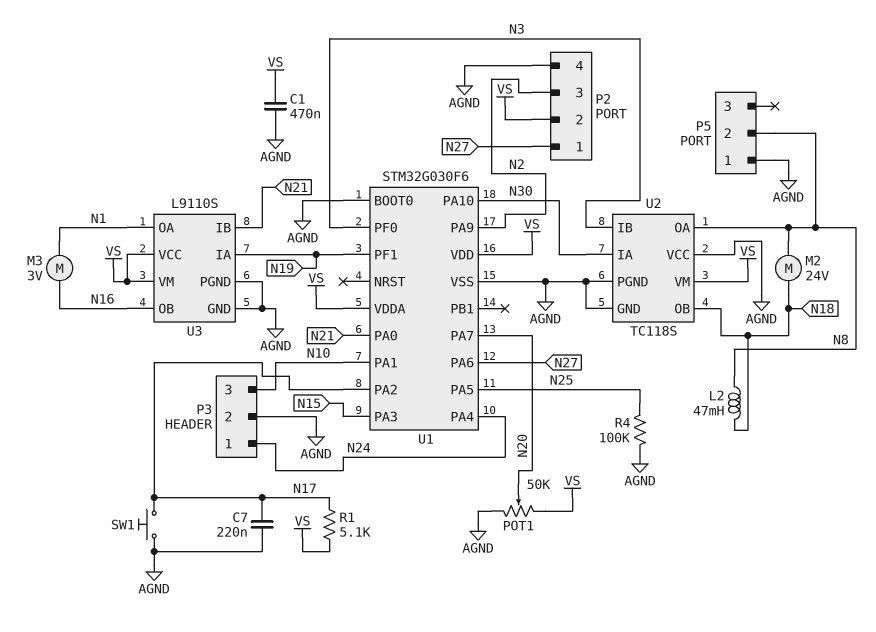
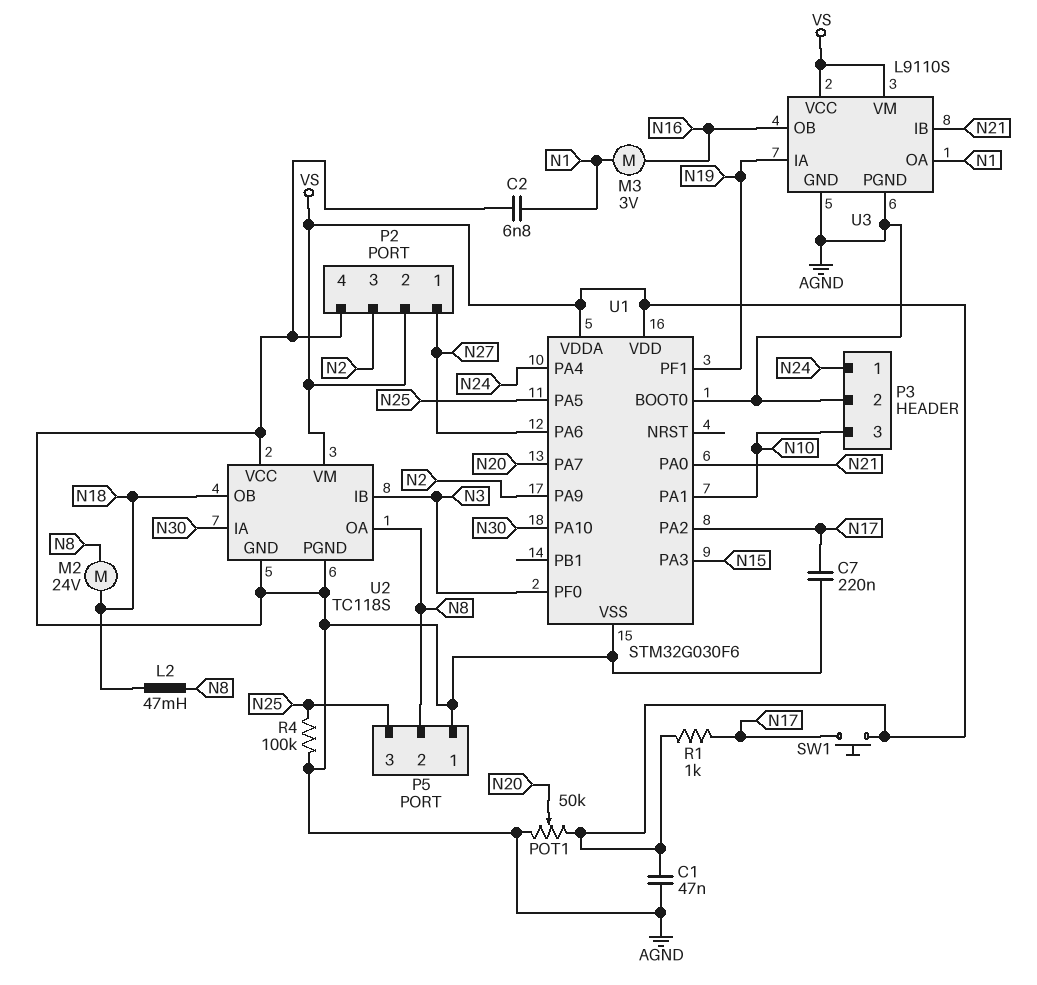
C1: 470nF (AGND, VS) -> 47nF (AGND, VS)
C2: none -> 6.8nF (AGND, N1)
P5 pin 3: none -> N25
R1: 5.1k (N17, VS) -> 1k (N17, VS)
SW1: button (AGND, N17) -> button (N17, VS)

